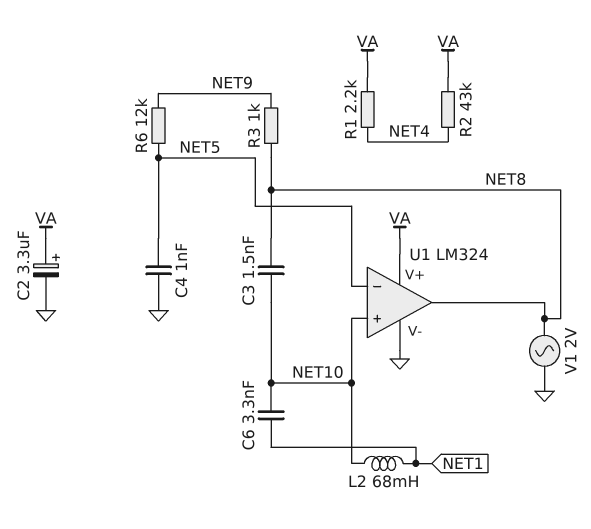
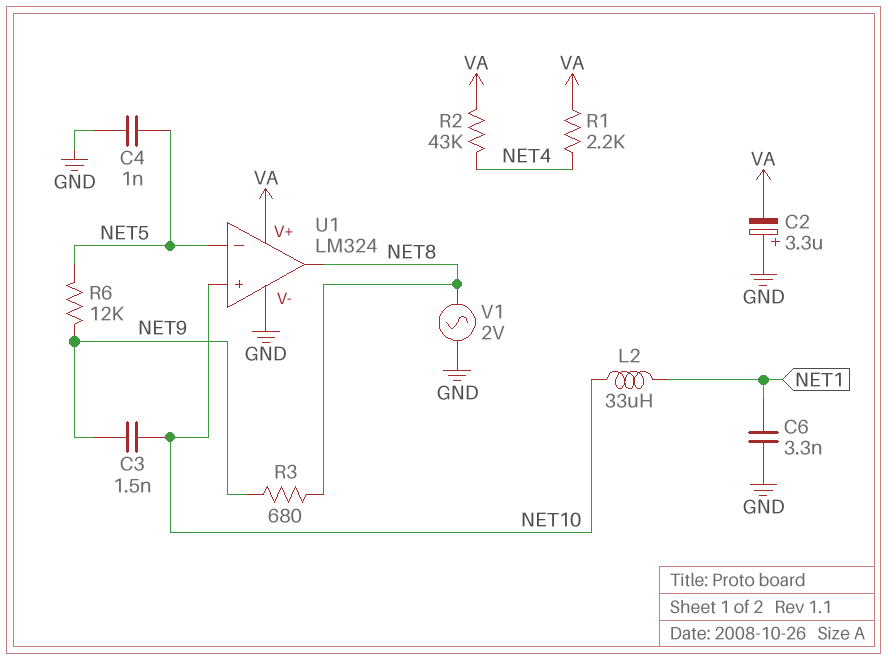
C2: 3.3uF (plus VA, minus GND) -> 3.3uF (plus GND, minus VA)
C3: 1.5nF (NET8, NET10) -> 1.5nF (NET9, NET10)
C6: 3.3nF (NET1, NET10) -> 3.3nF (GND, NET1)
L2: 68mH (NET1, NET10) -> 33uH (NET1, NET10)
R3: 1k (NET8, NET9) -> 680 (NET8, NET9)

